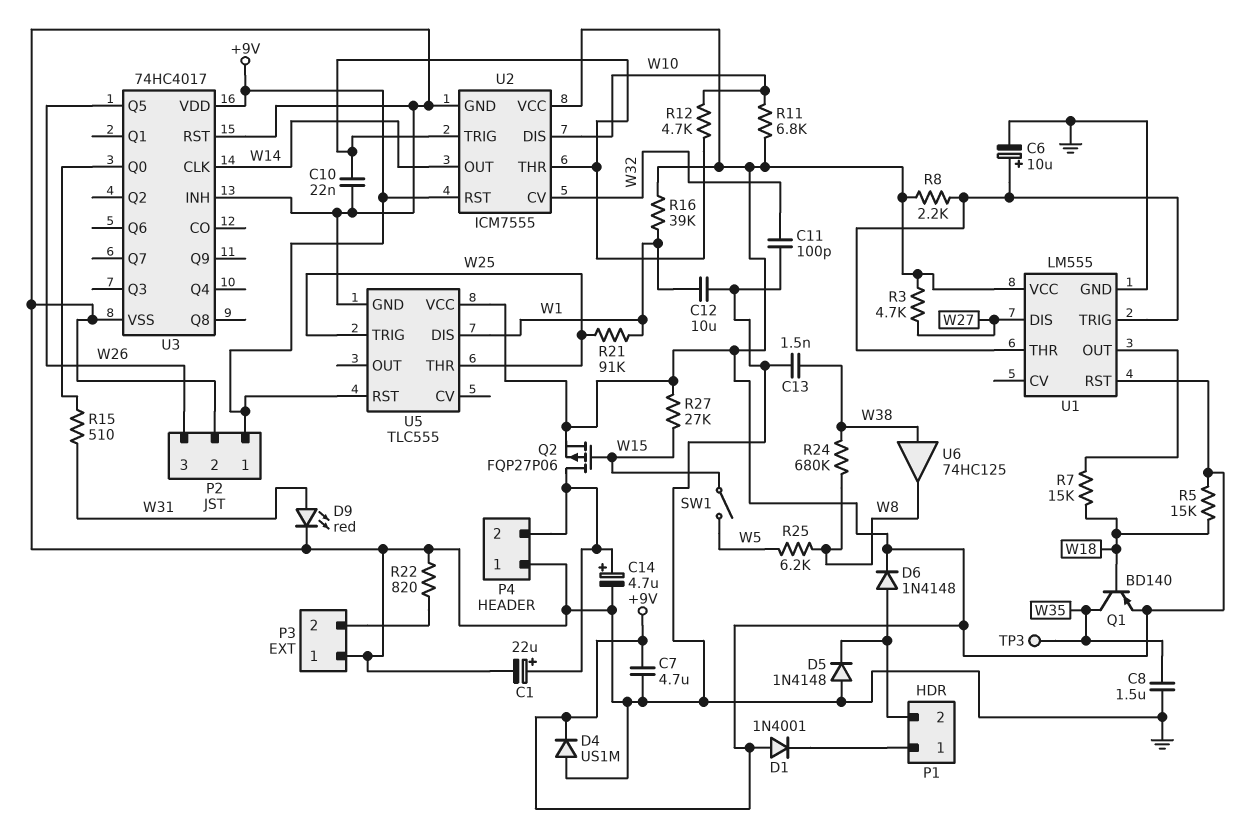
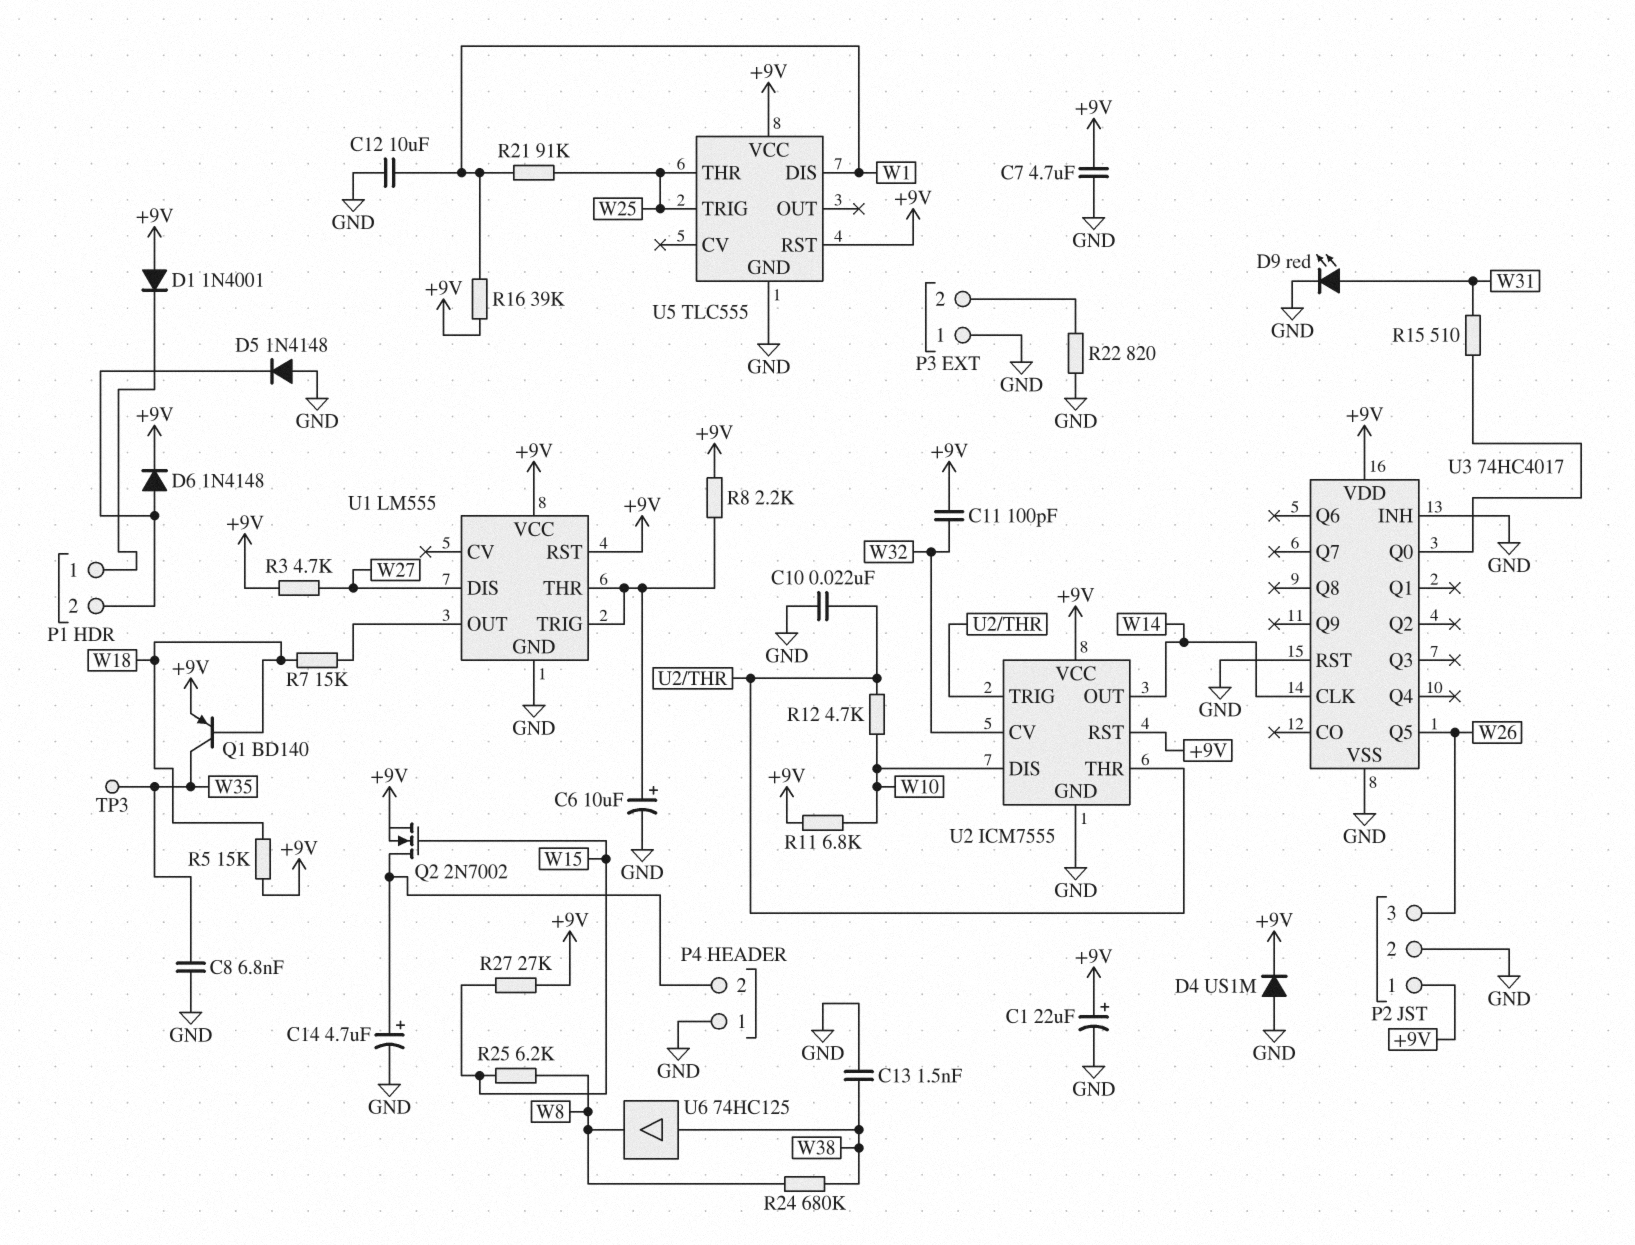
C1: 22uF (plus P4/2, minus GND) -> 22uF (plus +9V, minus GND)
C8: 1.5uF (GND, W35) -> 6.8nF (GND, W35)
C11: 100pF (GND, W32) -> 100pF (+9V, W32)
Q2: PMOS FQP27P06 (G W15, D P4/2, S +9V) -> NMOS 2N7002 (G W15, D P4/2, S +9V)
R25: 6.2k (W5, W8) -> 6.2k (W8, W15)
SW1: switch (W5, W15) -> none

